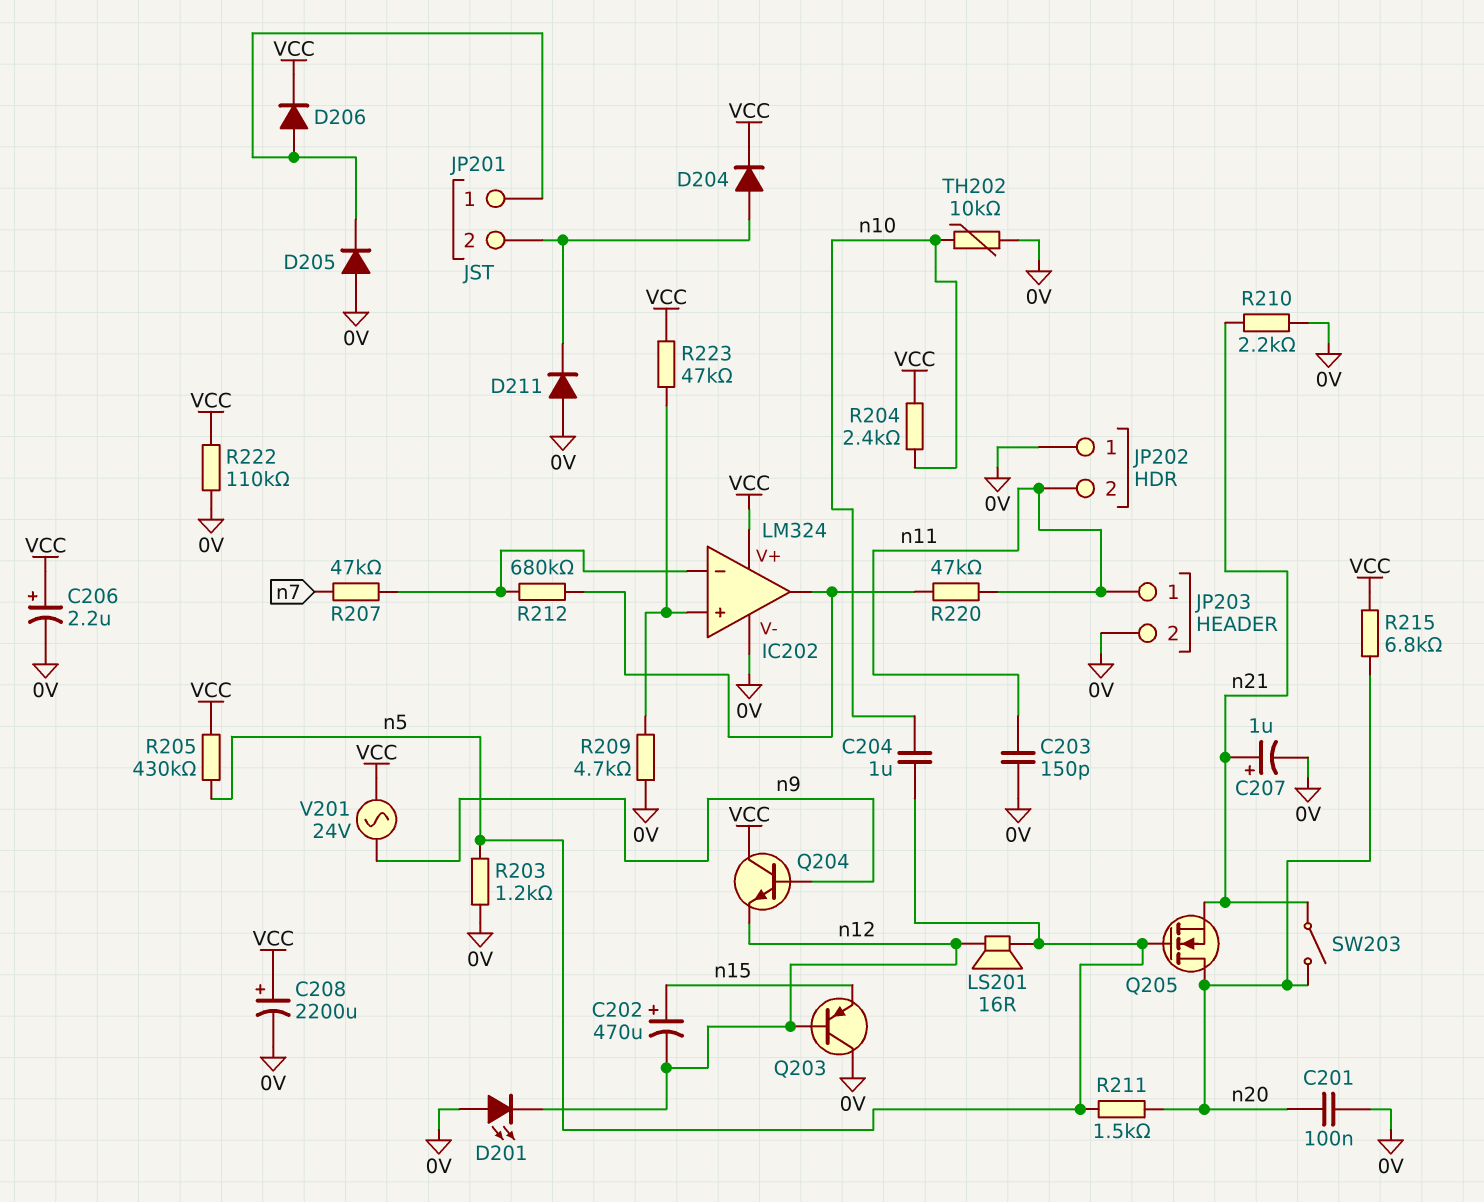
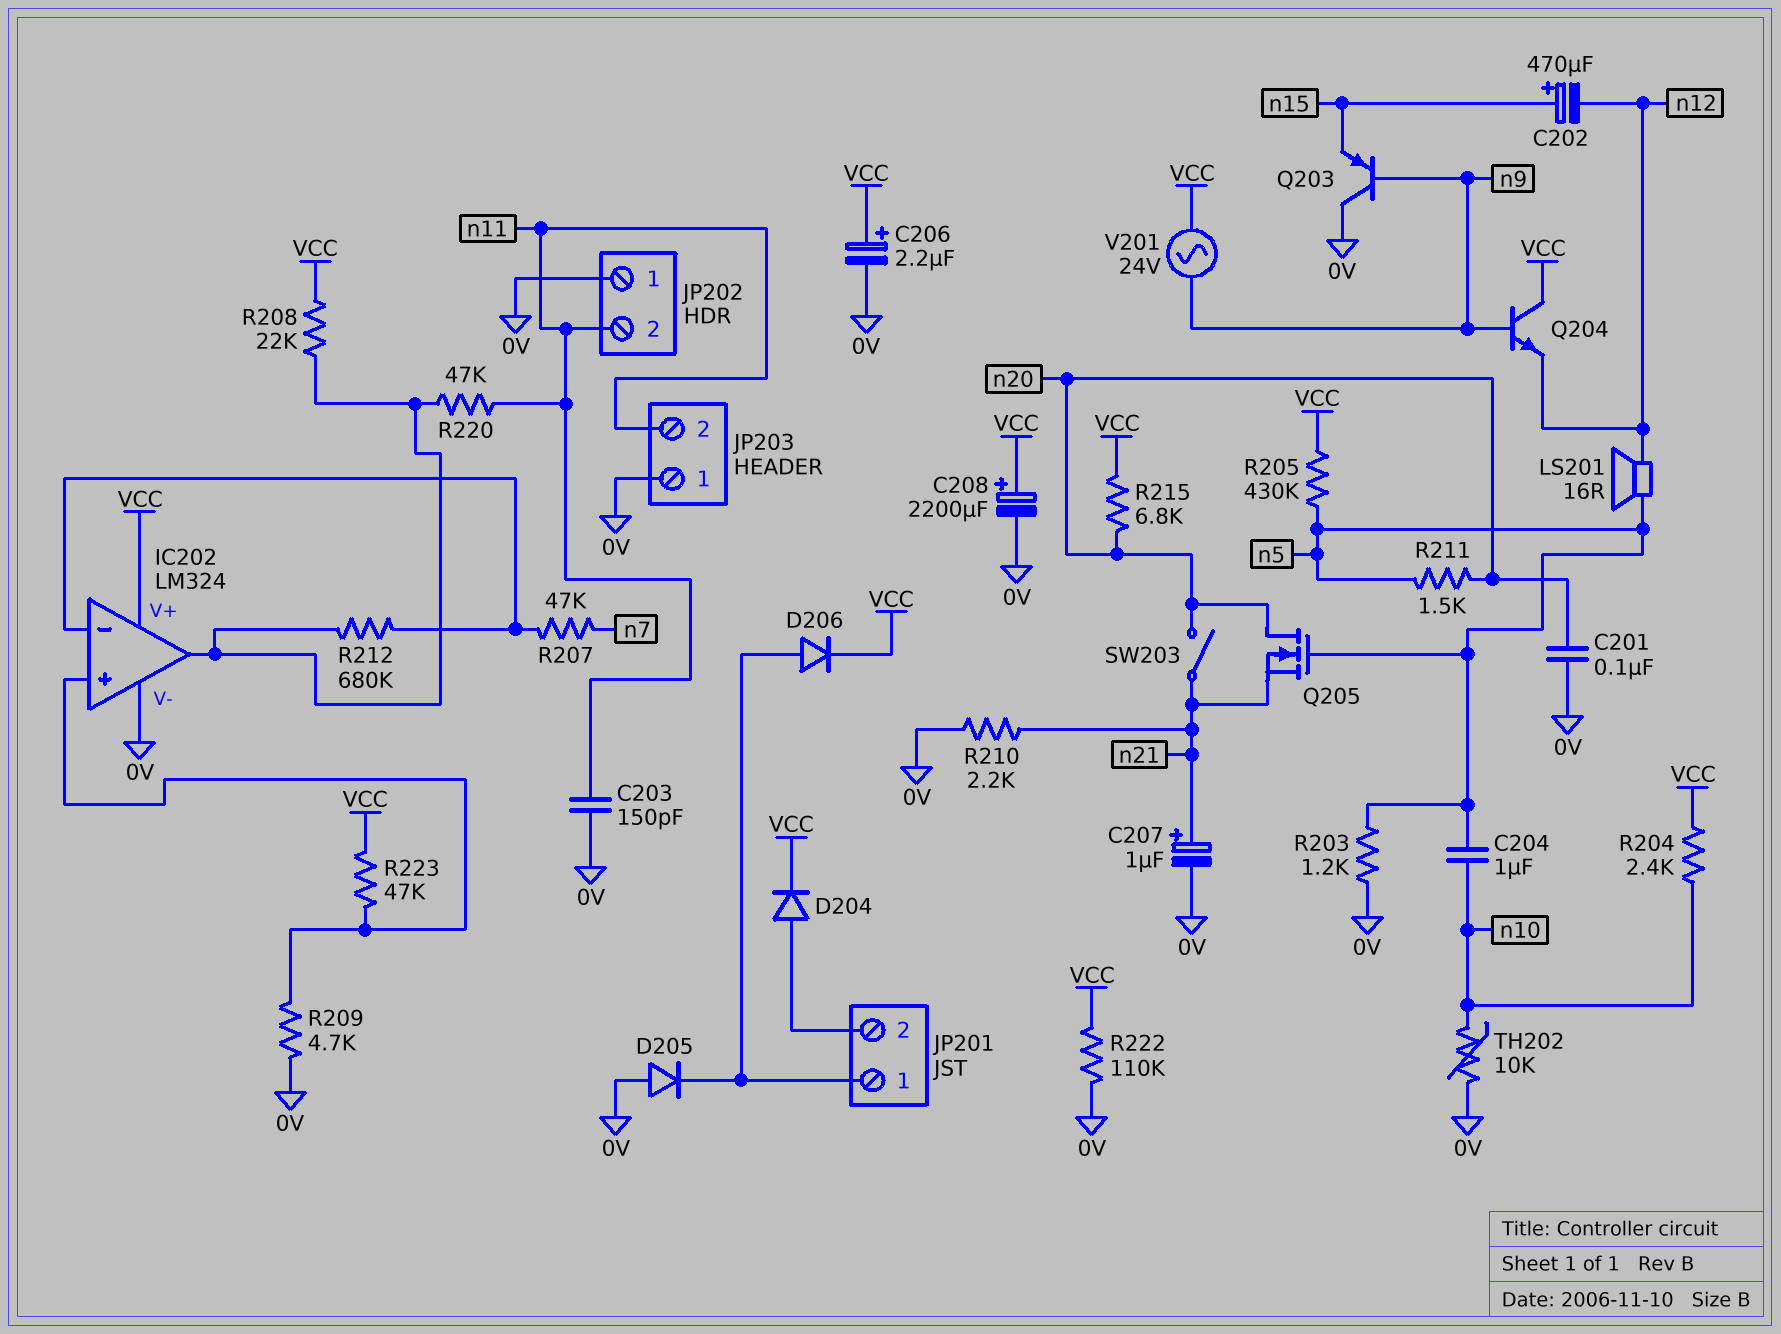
D201: LED (A 0V, K n12) -> none
D211: diode (A 0V, K JP201/2) -> none
JP203 pin 1: n11 -> 0V
JP203 pin 2: 0V -> n11
Q203: PNP (B n12, C 0V, E n15) -> PNP (B n9, C 0V, E n15)
R208: none -> 22k (IC202/out, VCC)

